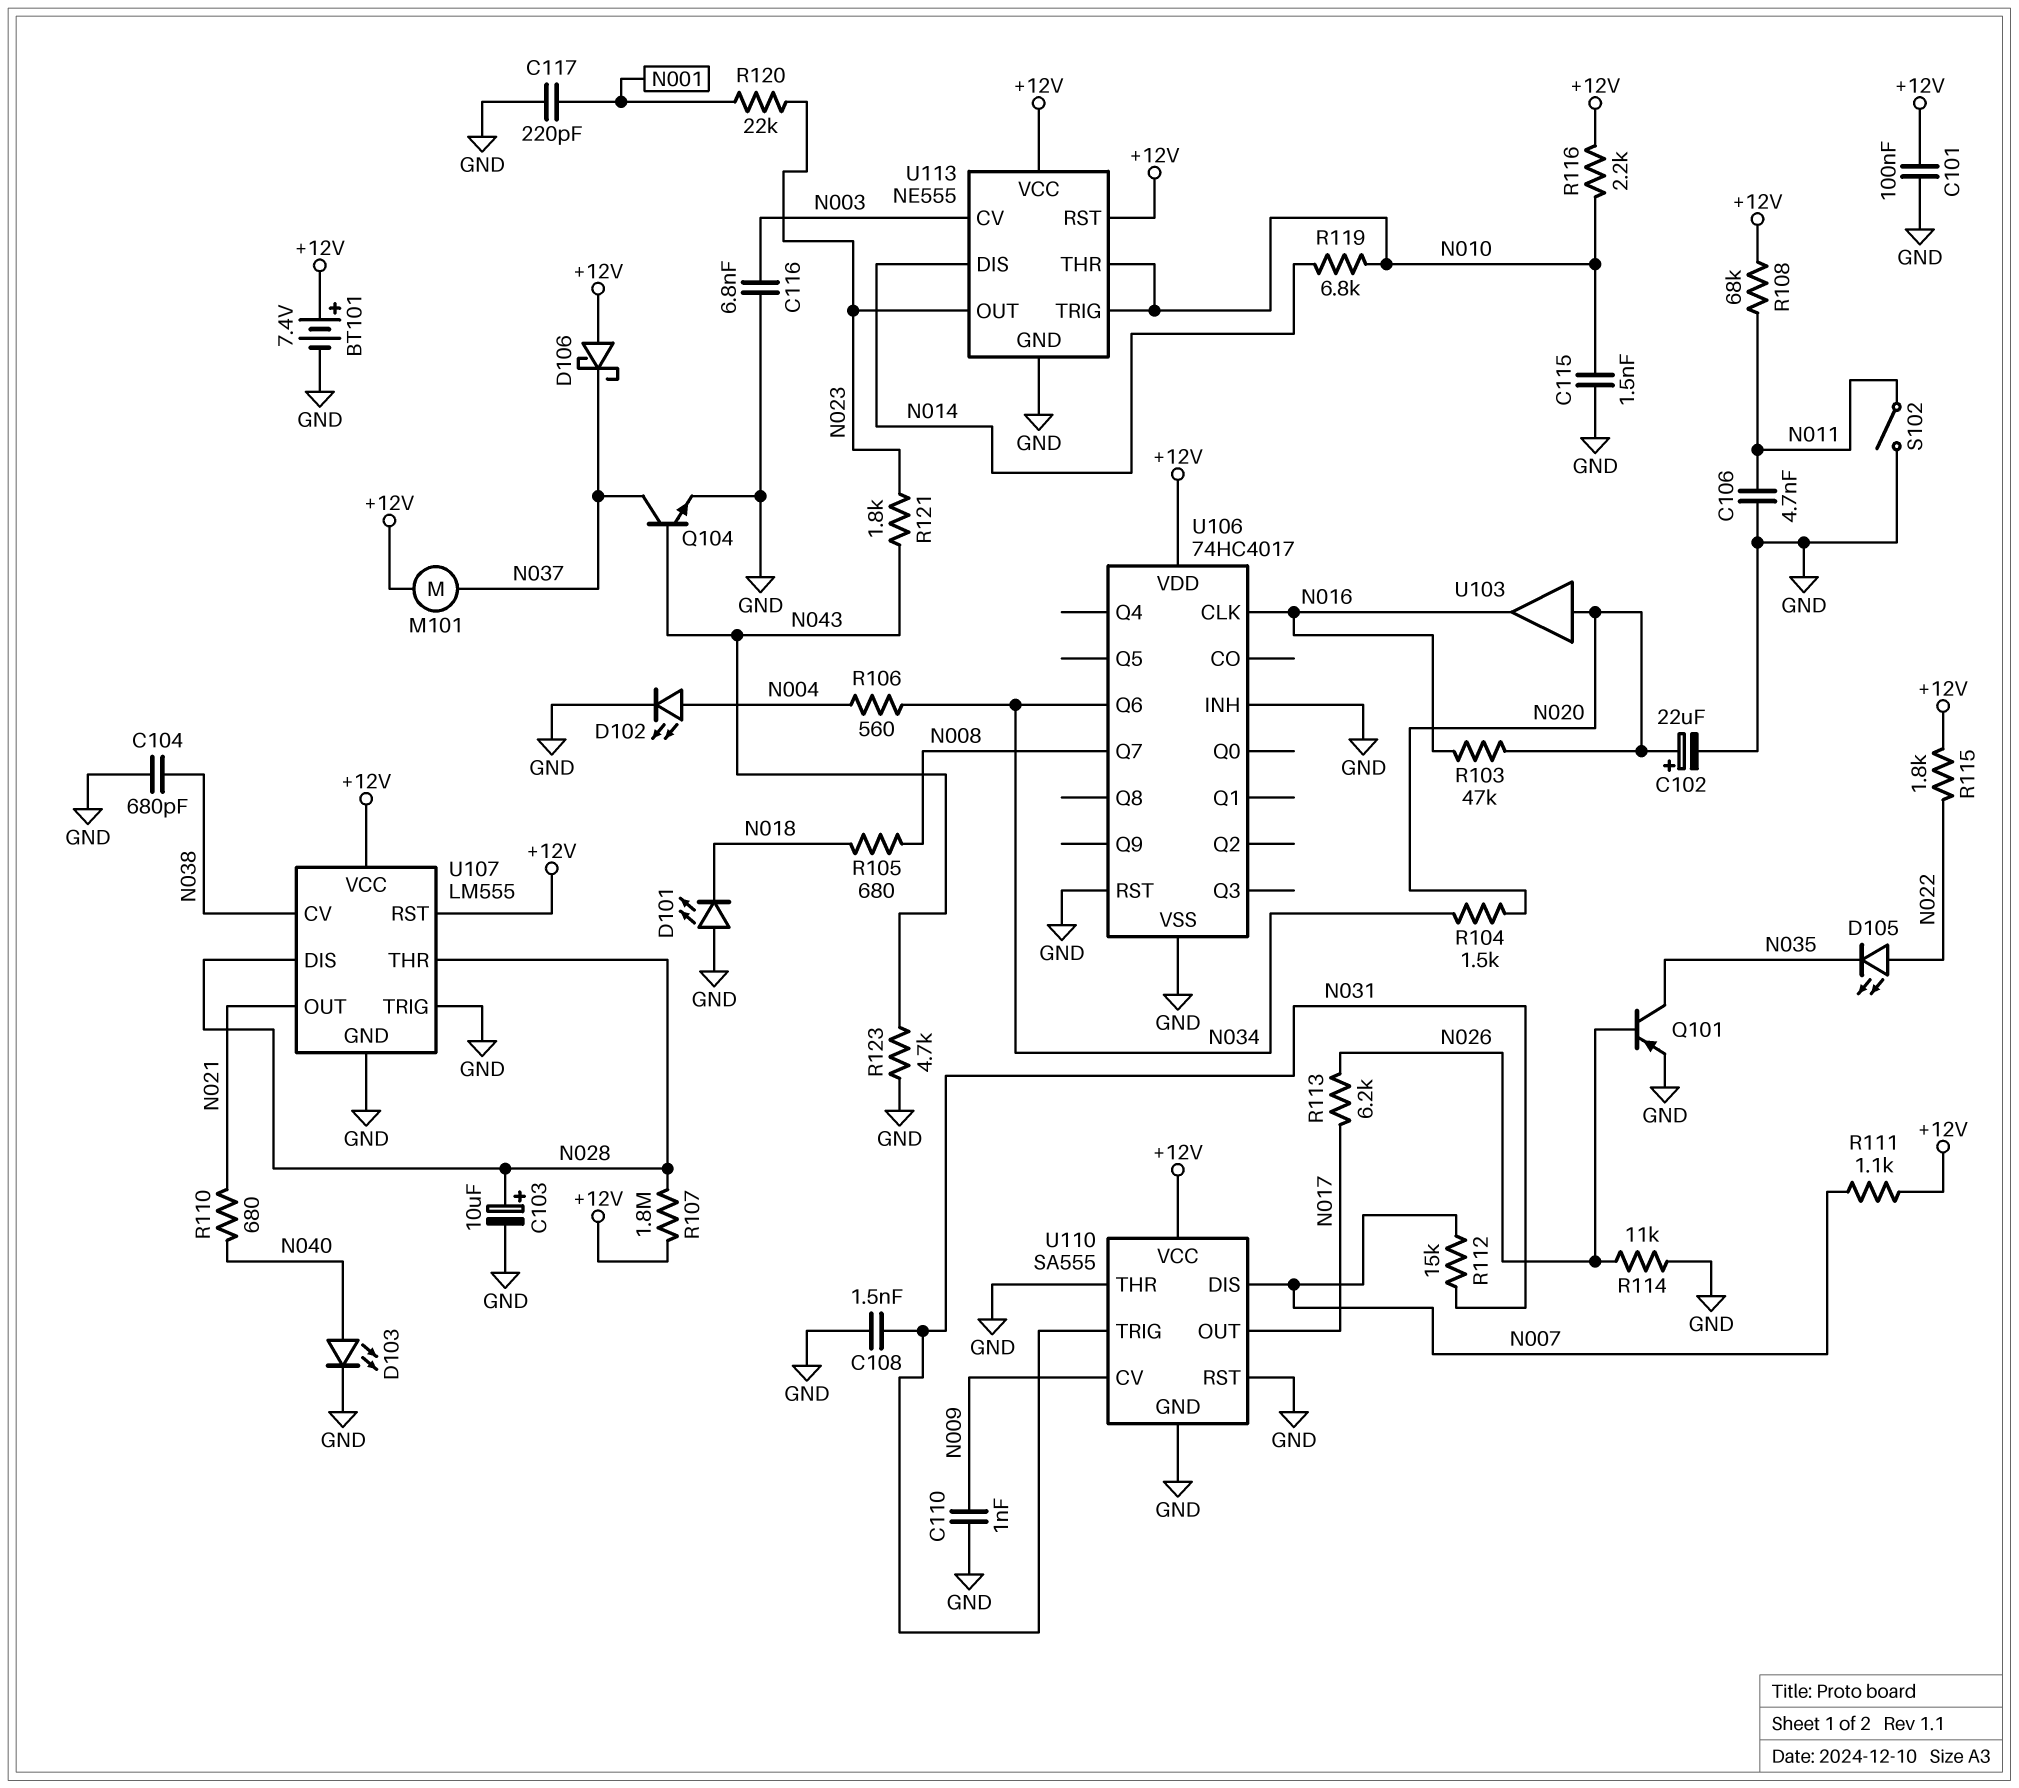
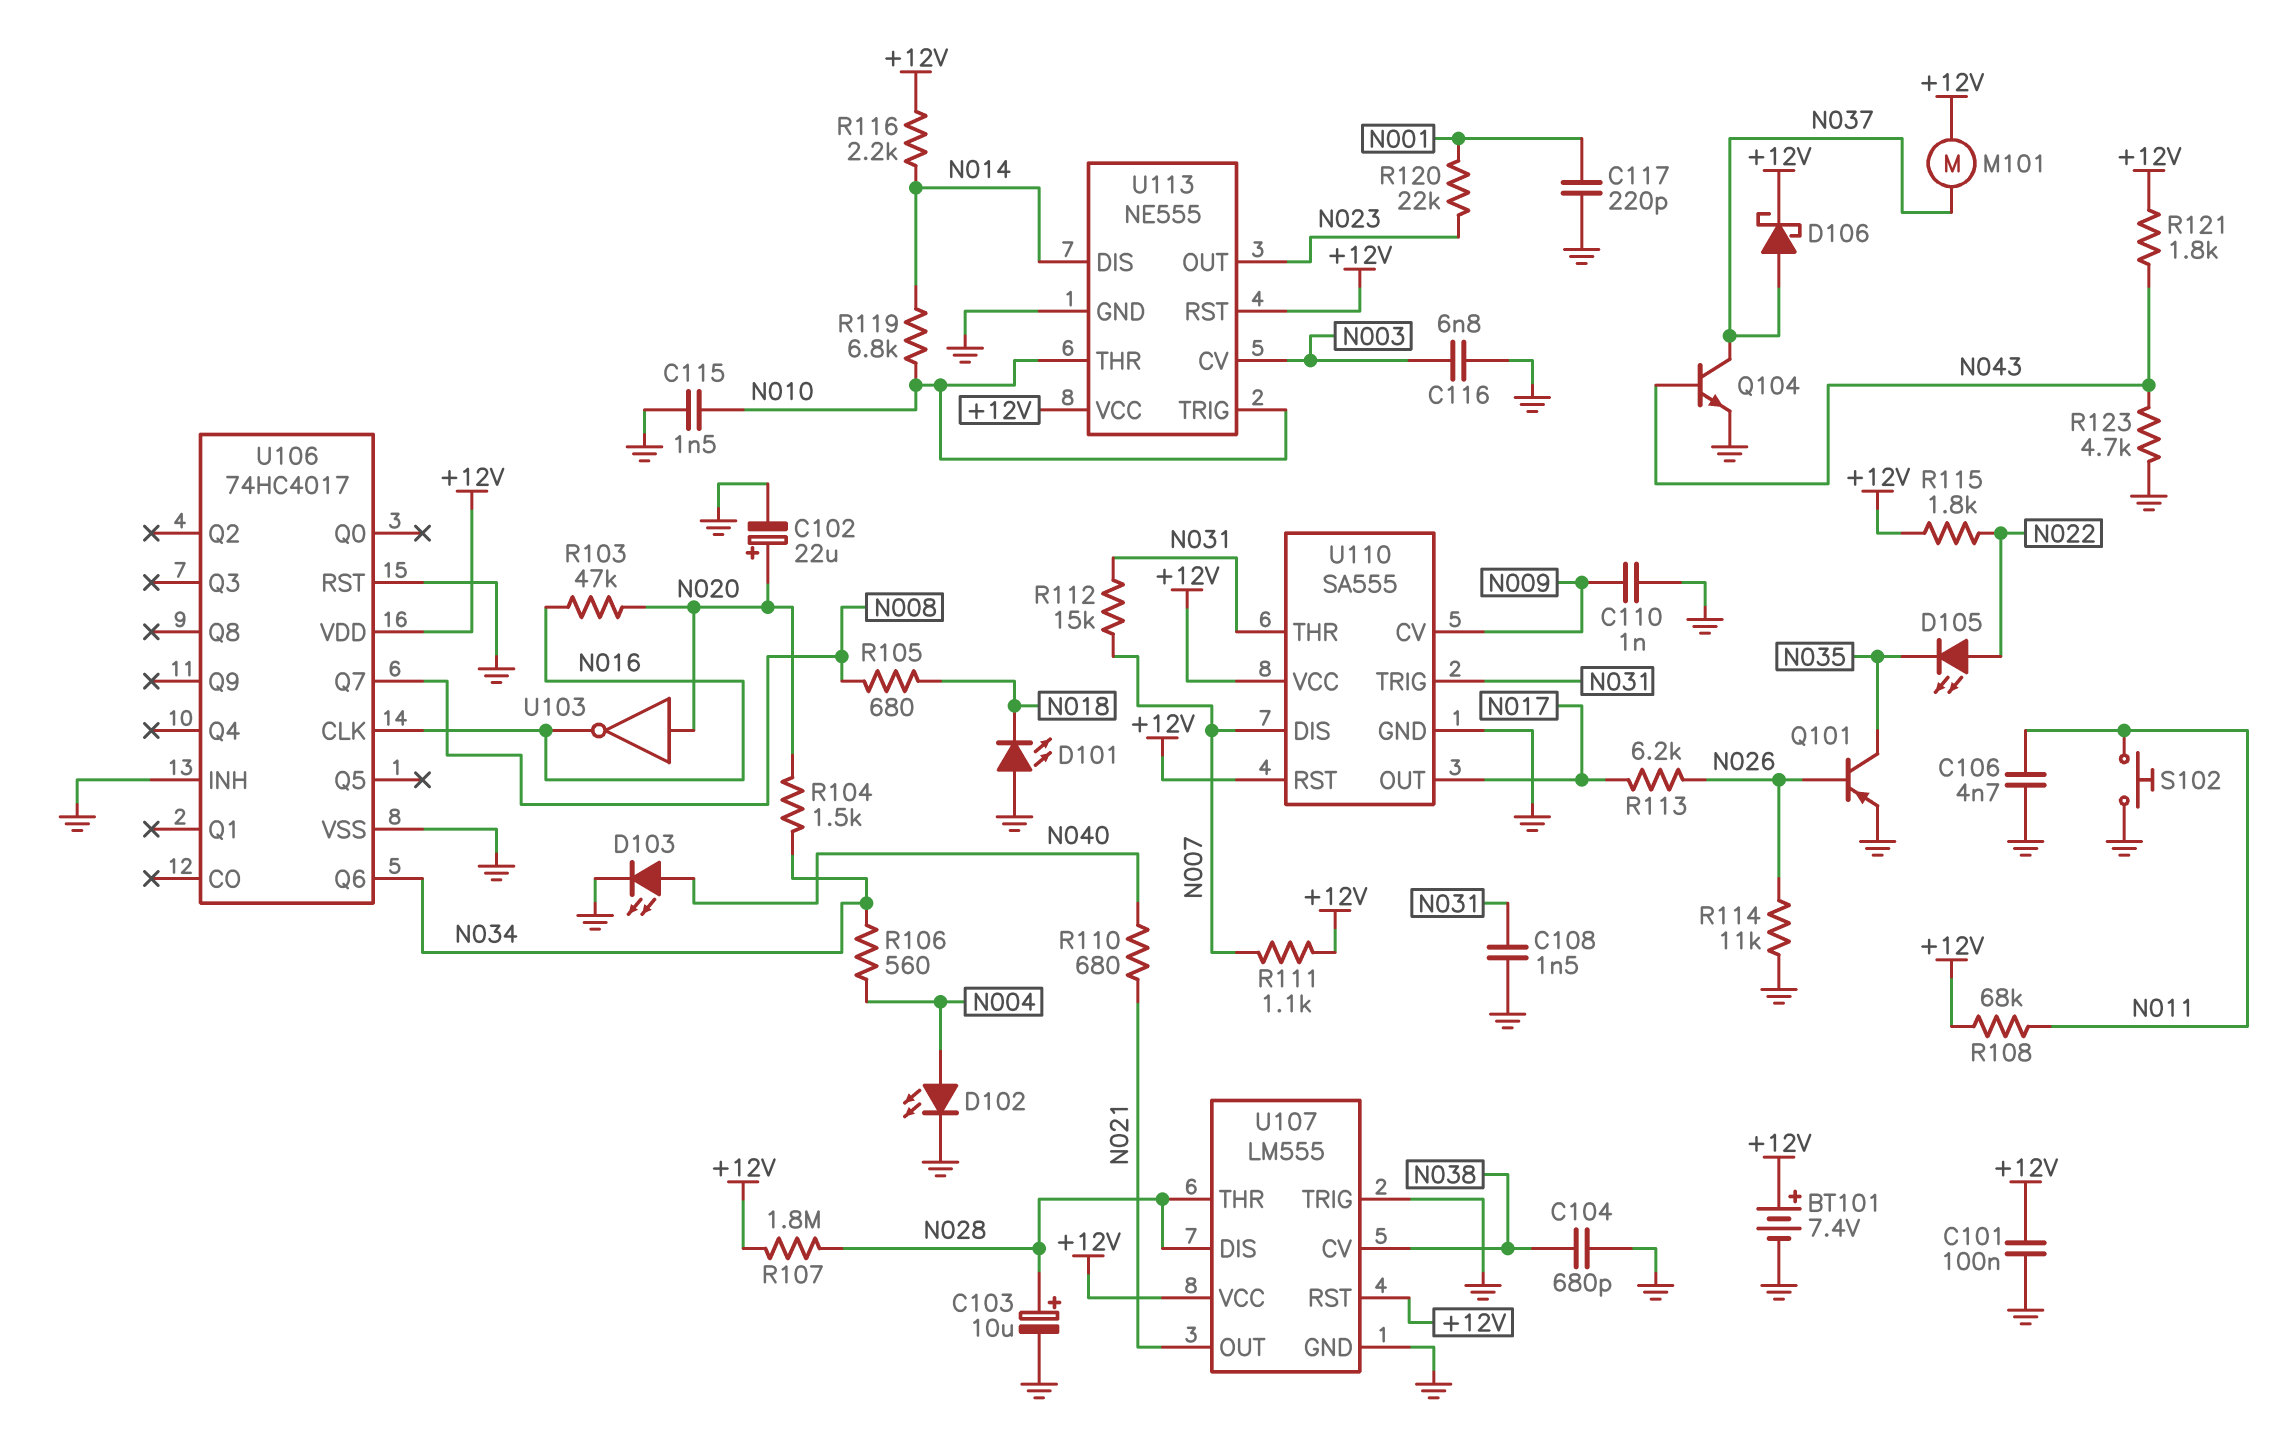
D106: schottky (A +12V, K N037) -> schottky (A N037, K +12V)
R116: 2.2k (+12V, N010) -> 2.2k (+12V, N014)
R121: 1.8k (N023, N043) -> 1.8k (+12V, N043)
S102: switch (GND, N011) -> button (GND, N011)
U103: buffer (in N020, out N016) -> NOT (in N020, out N016)
U110 pin RST: GND -> +12V
U110 pin THR: GND -> N031

